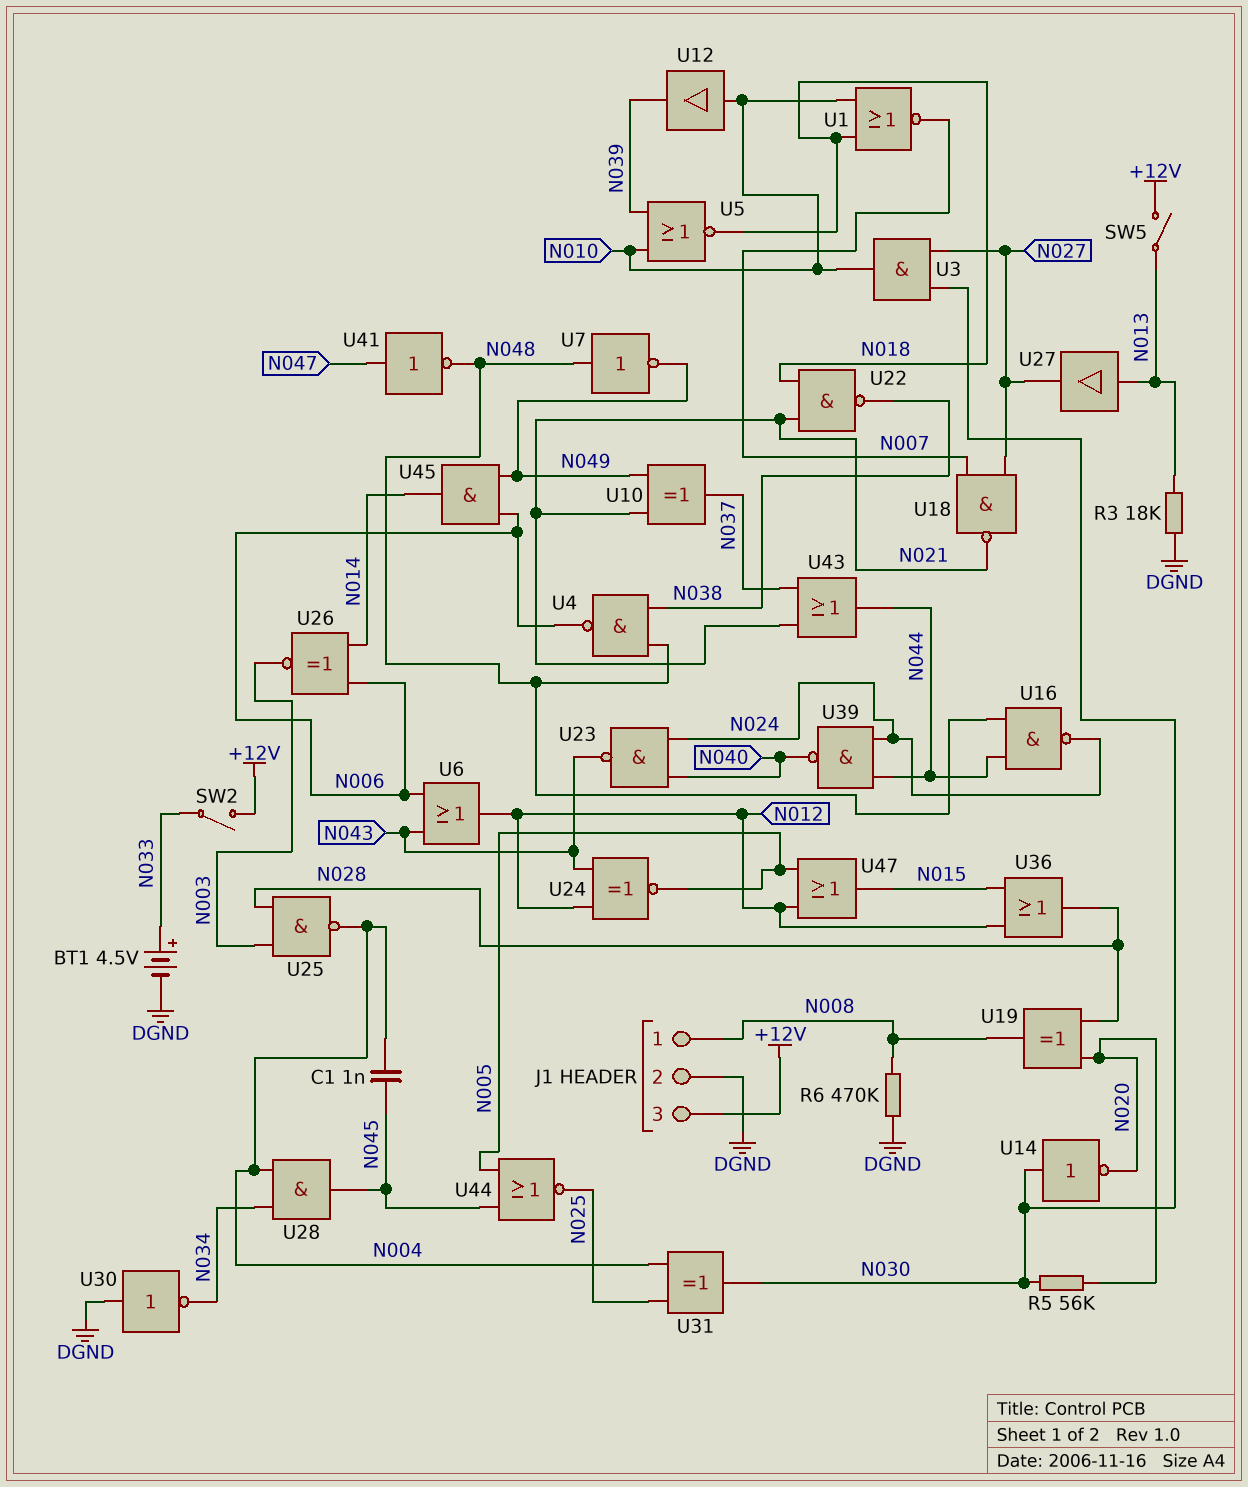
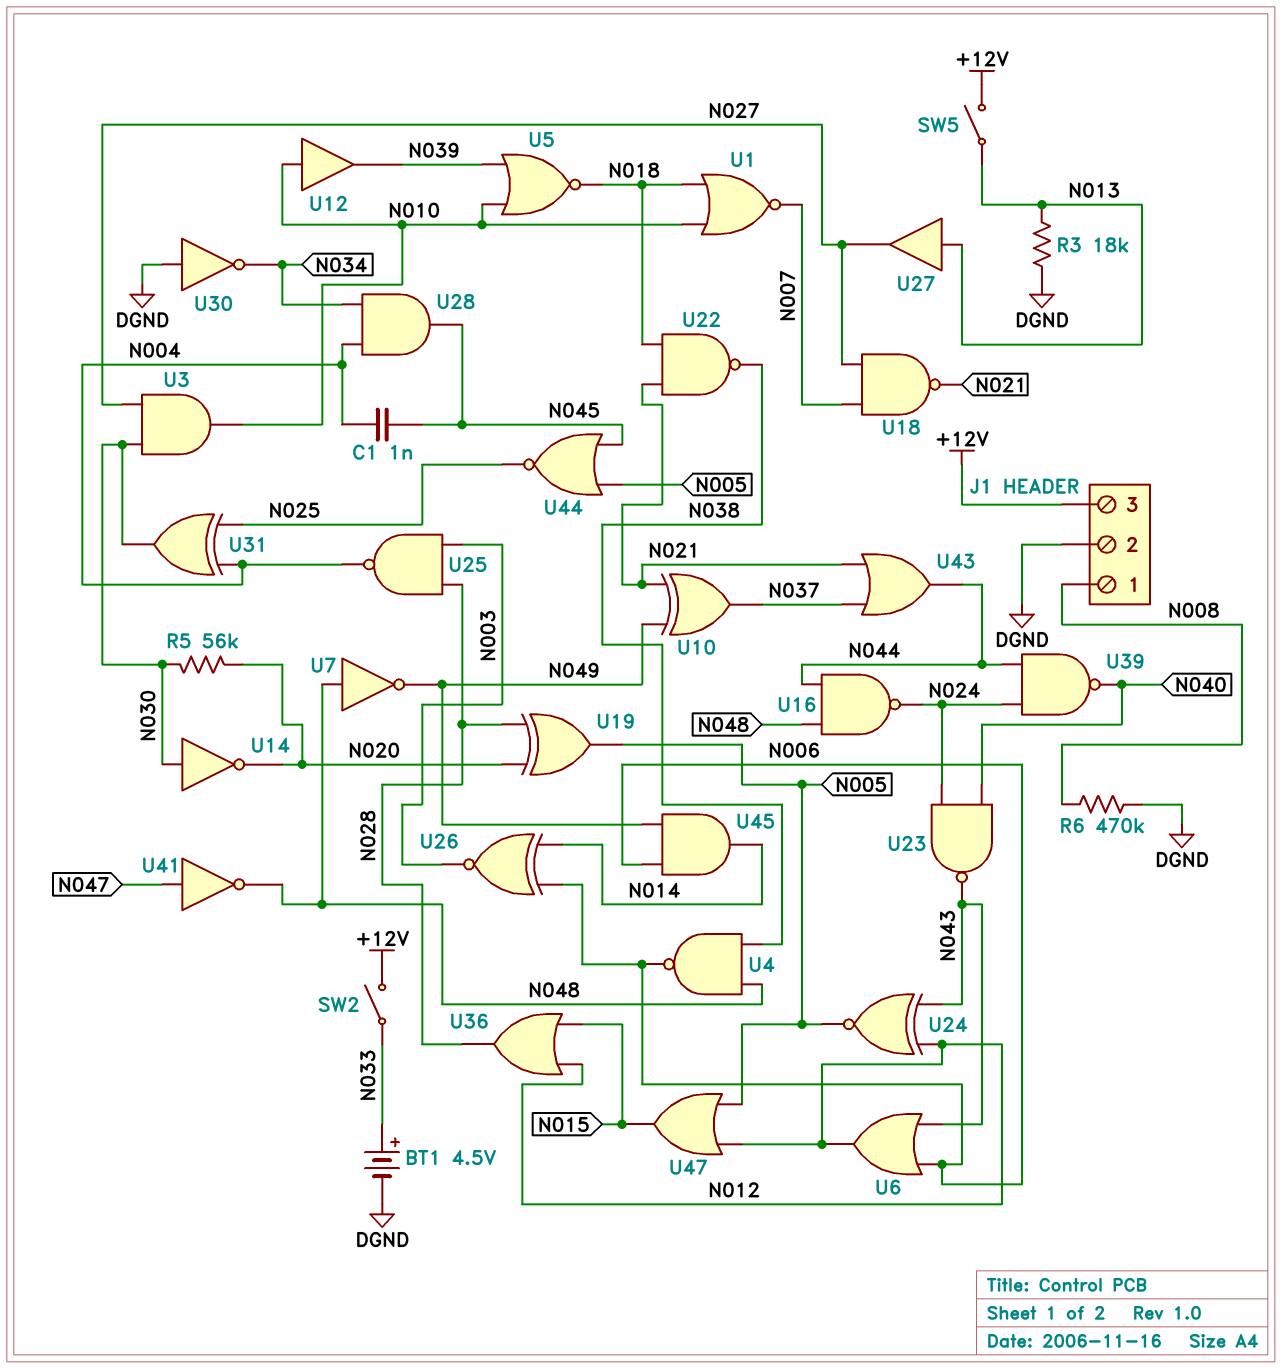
U19: XOR (in N020, in N028, out N008) -> XOR (in N020, in N028, out N005)

